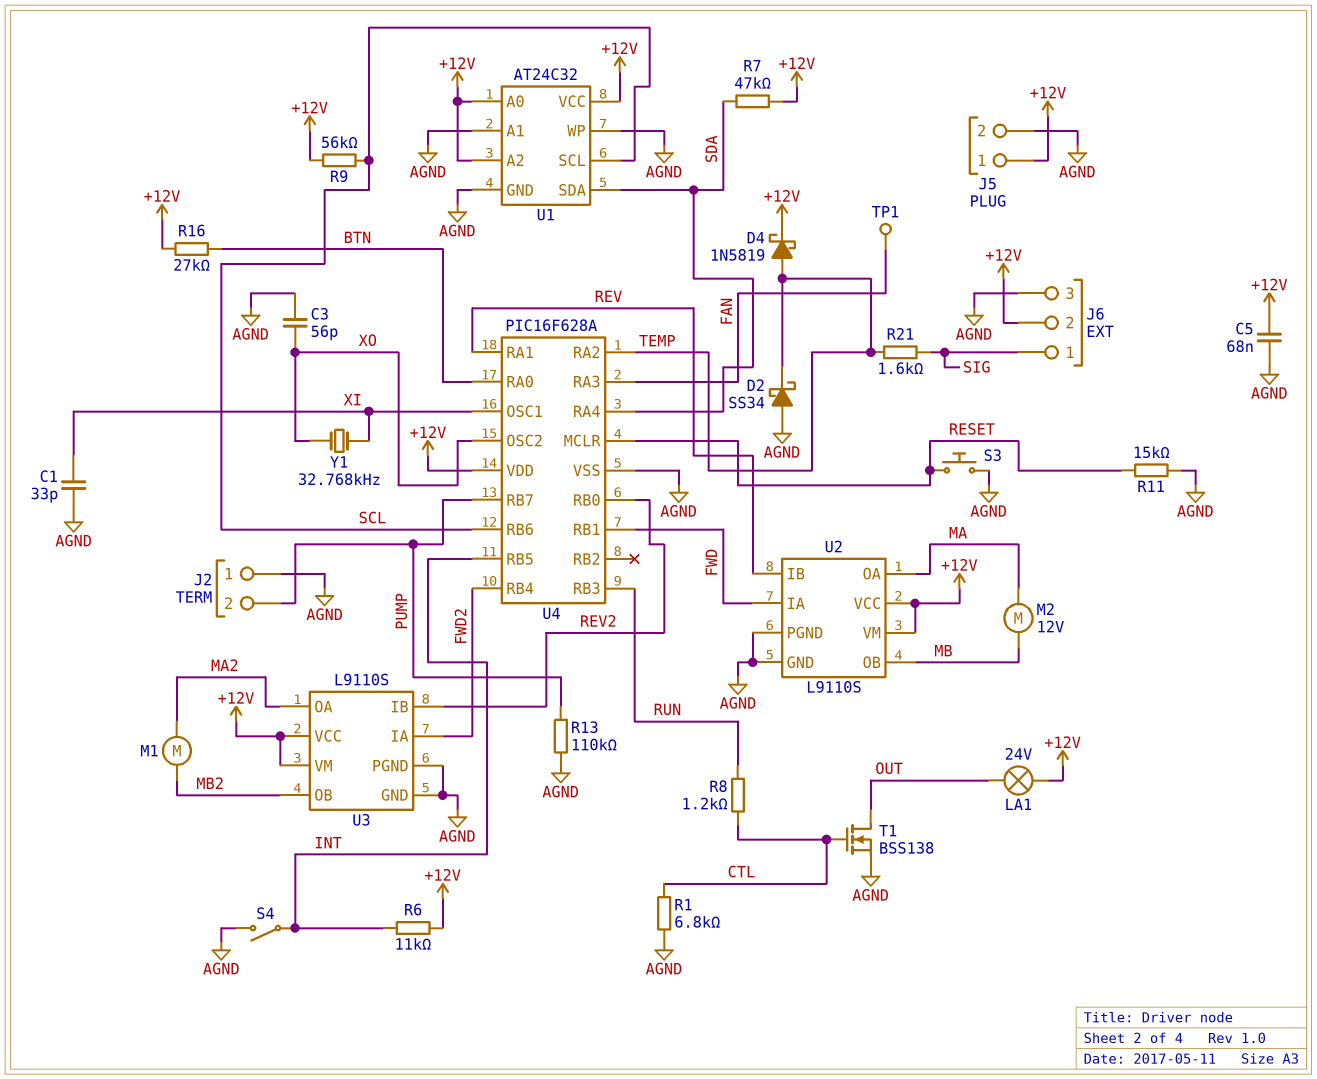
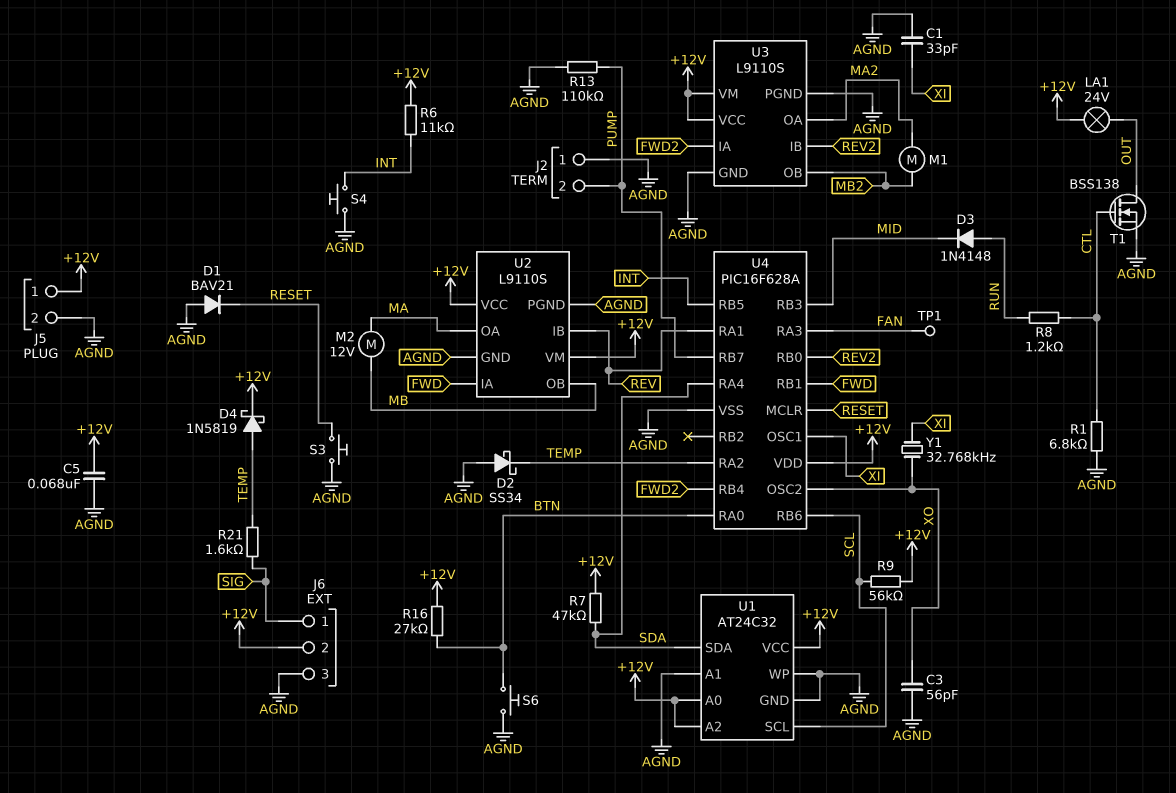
D1: none -> diode BAV21 (A AGND, K RESET)
D3: none -> diode 1N4148 (A RUN, K MID)
R11: 15k (AGND, RESET) -> none
S4: switch (AGND, INT) -> button (AGND, INT)
S6: none -> button (AGND, BTN)
U4 pin RB3: RUN -> MID

